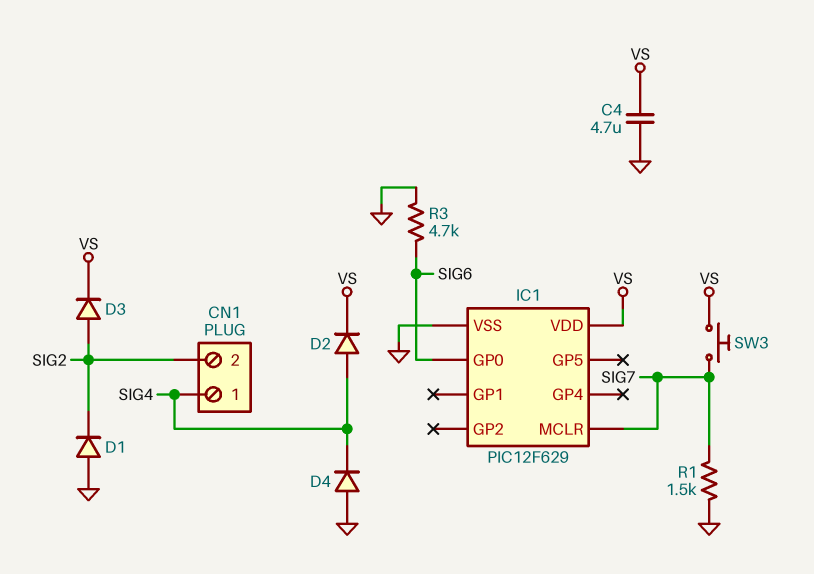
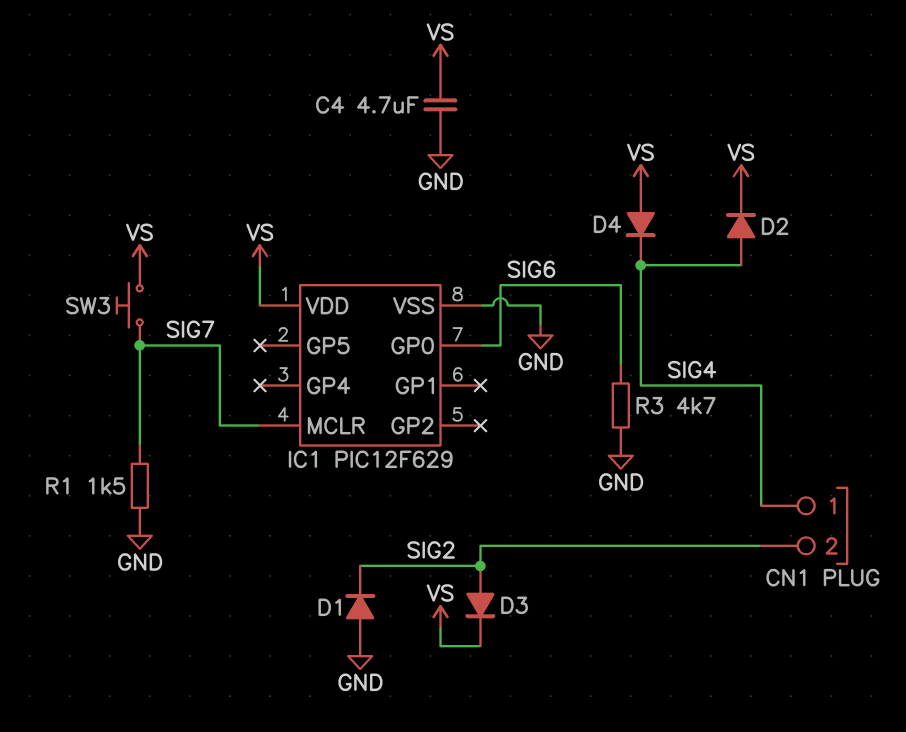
D4: diode (A GND, K SIG4) -> diode (A VS, K SIG4)

